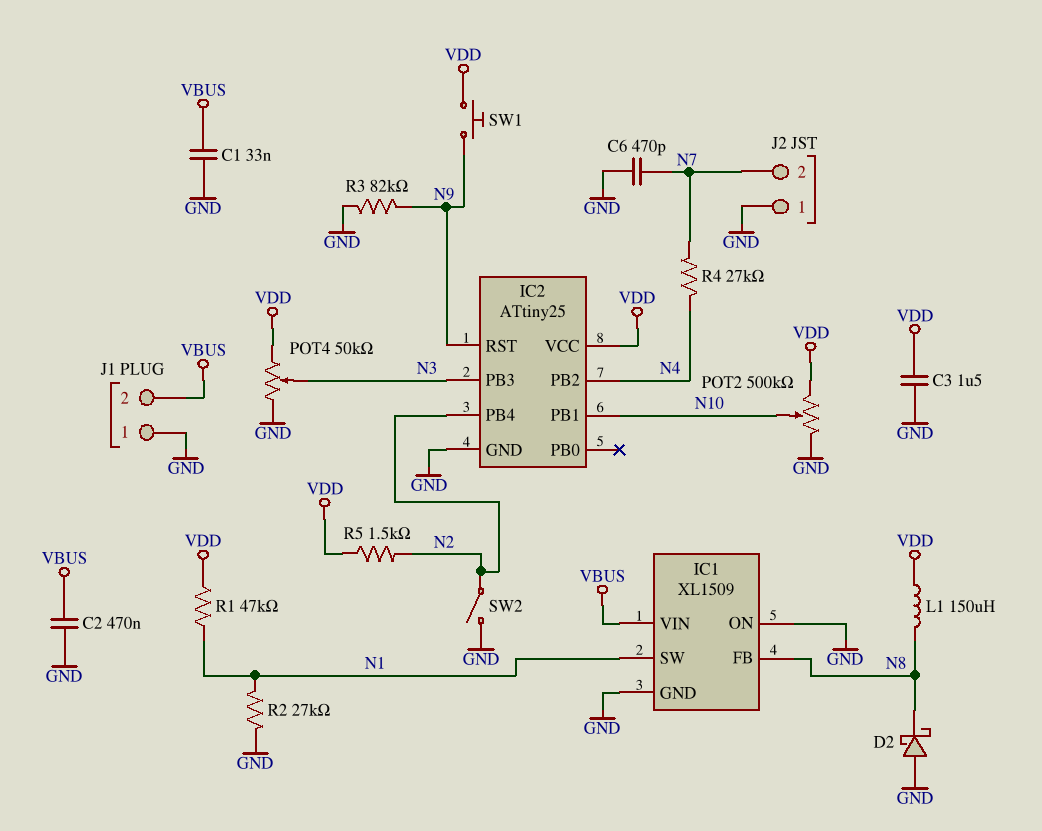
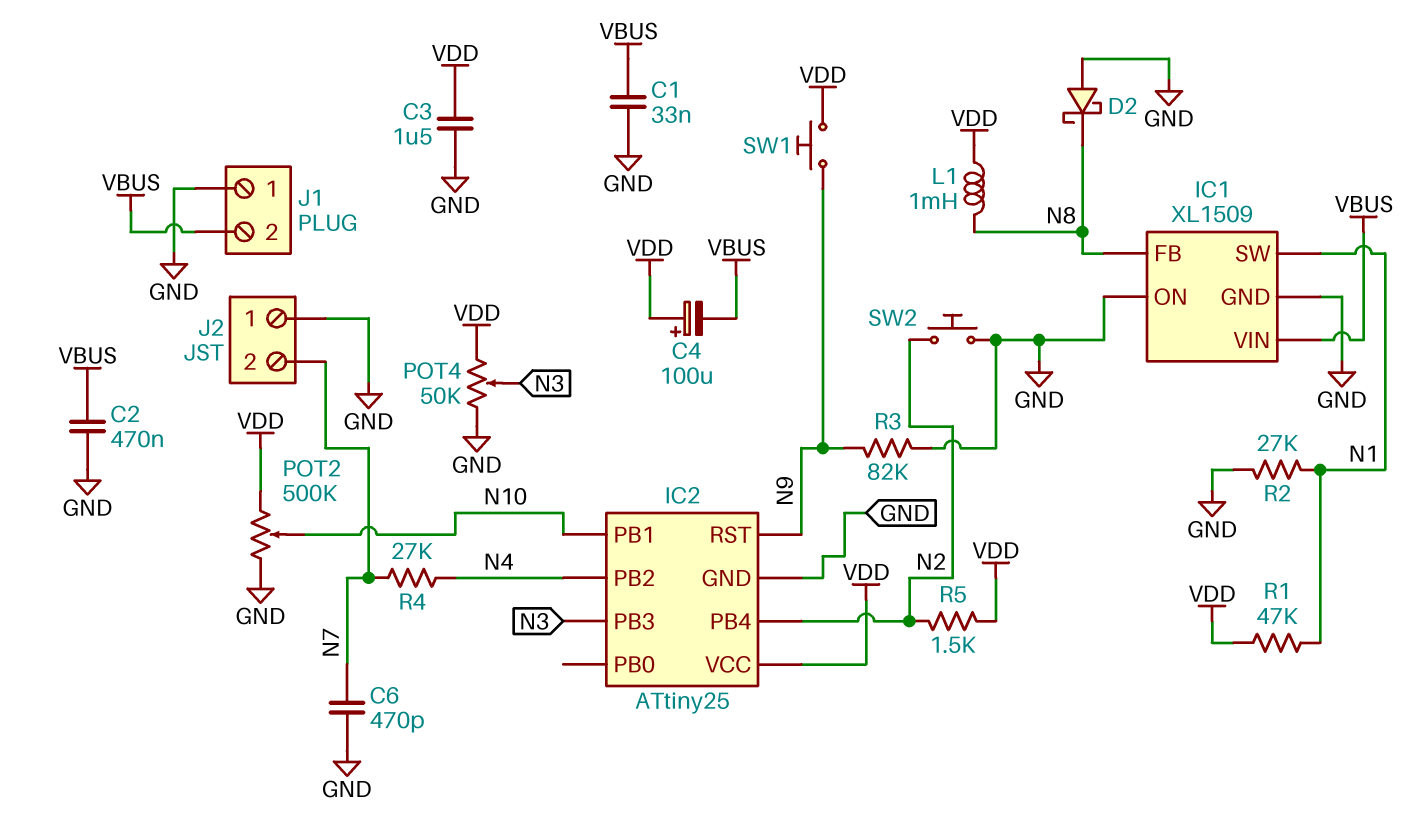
C4: none -> 100uF (plus VDD, minus VBUS)
L1: 150uH (N8, VDD) -> 1mH (N8, VDD)
SW2: switch (GND, N2) -> button (GND, N2)

